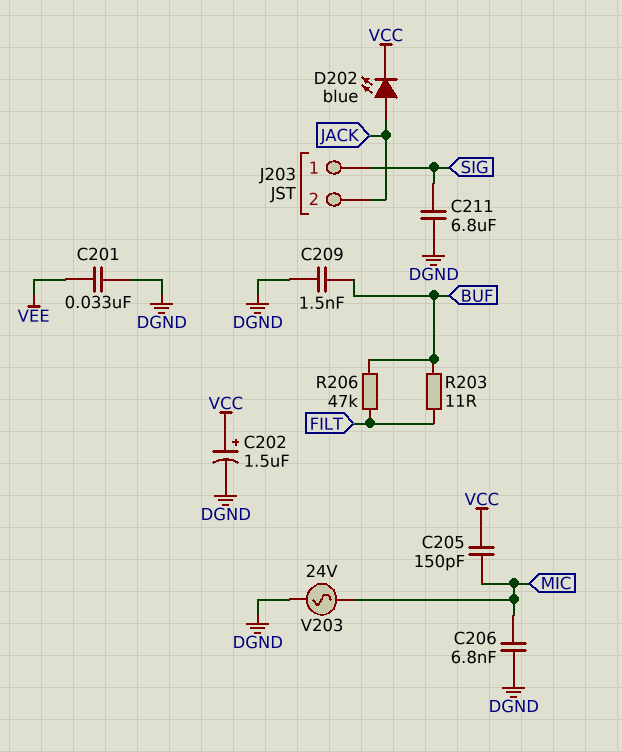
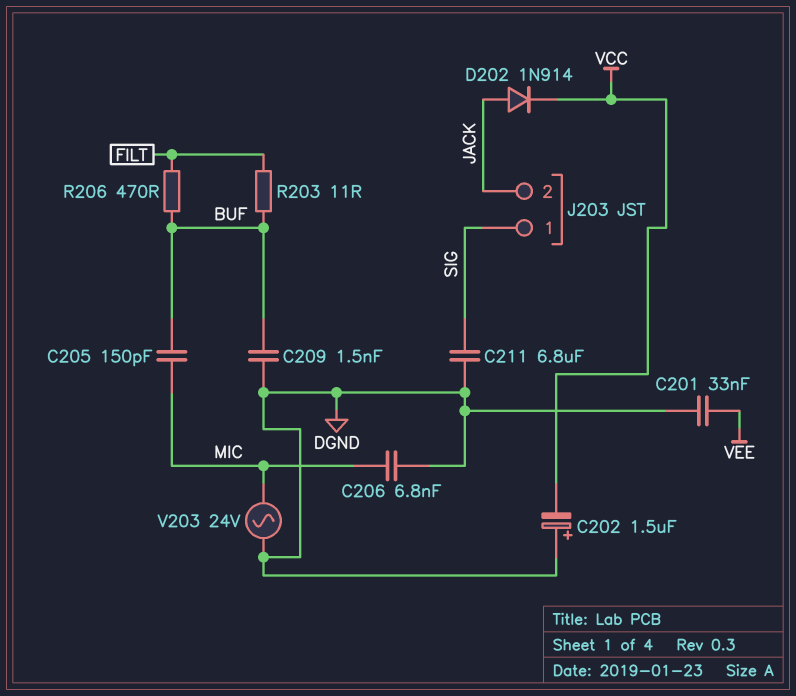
C202: 1.5uF (plus VCC, minus DGND) -> 1.5uF (plus DGND, minus VCC)
C205: 150pF (MIC, VCC) -> 150pF (BUF, MIC)
D202: LED blue (A JACK, K VCC) -> diode 1N914 (A JACK, K VCC)
R206: 47k (BUF, FILT) -> 470 (BUF, FILT)

